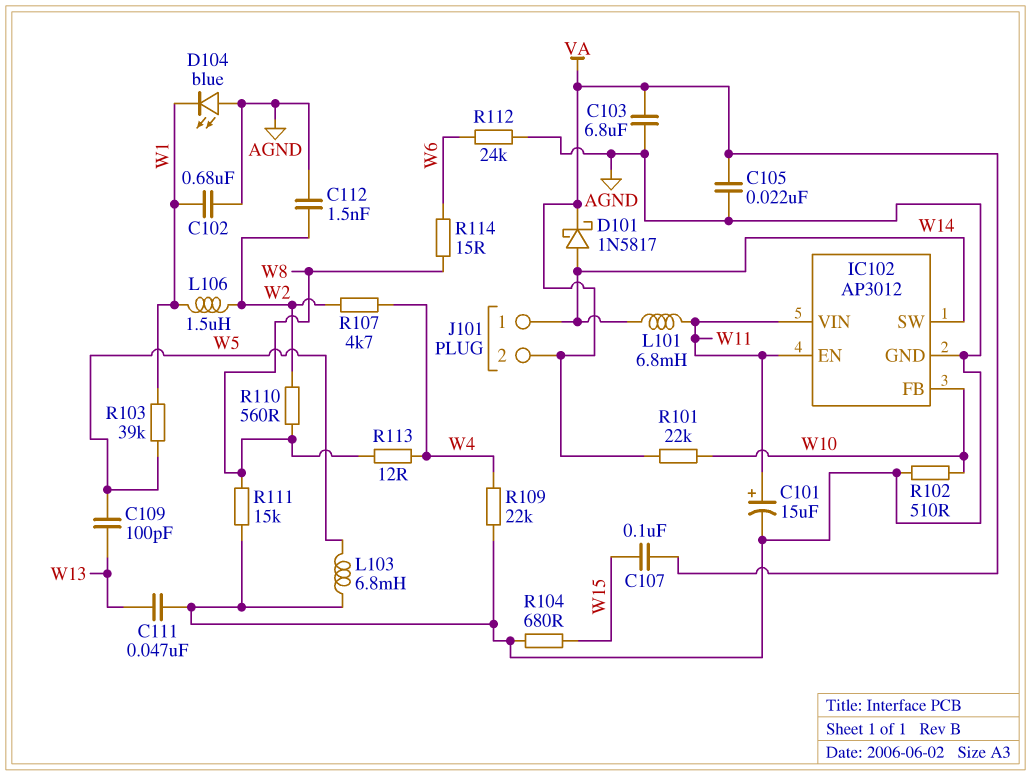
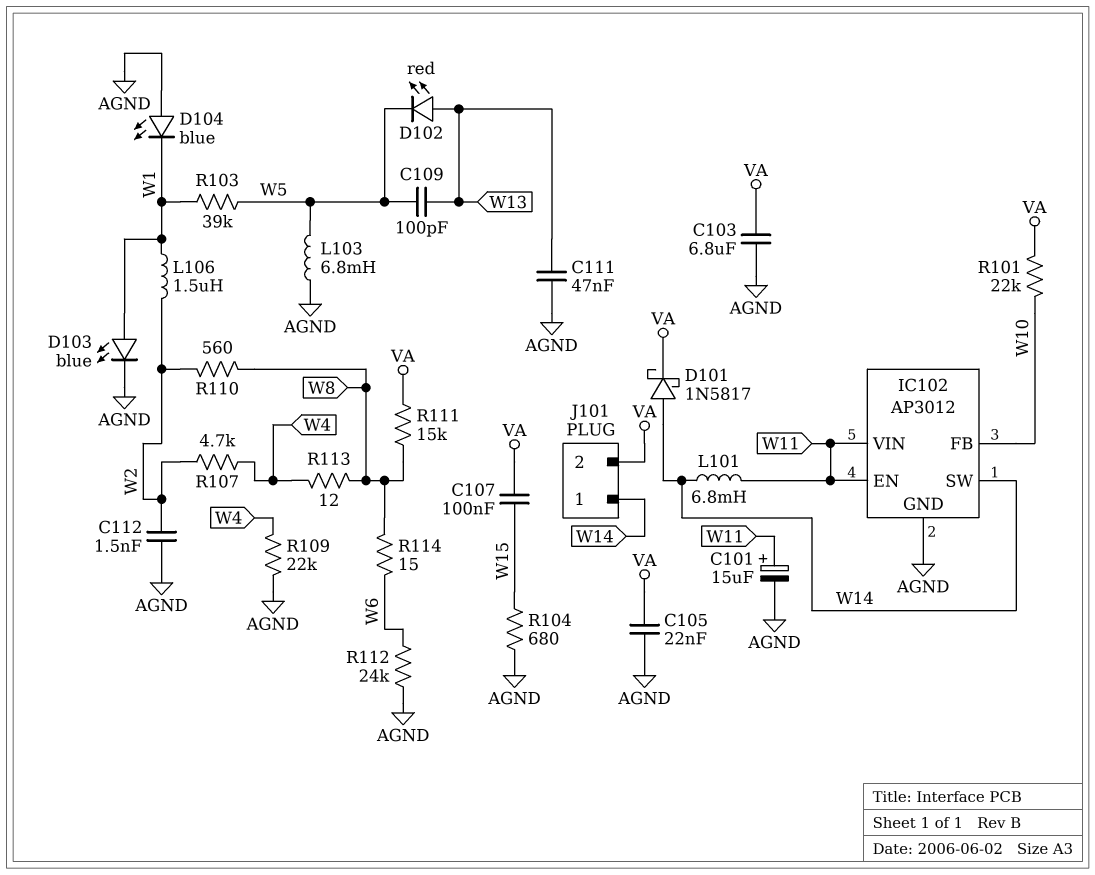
C102: 680nF (AGND, W1) -> none
D102: none -> LED red (A W13, K W5)
D103: none -> LED blue (A W1, K AGND)
R102: 510 (AGND, W10) -> none
R111: 15k (AGND, W8) -> 15k (VA, W8)

